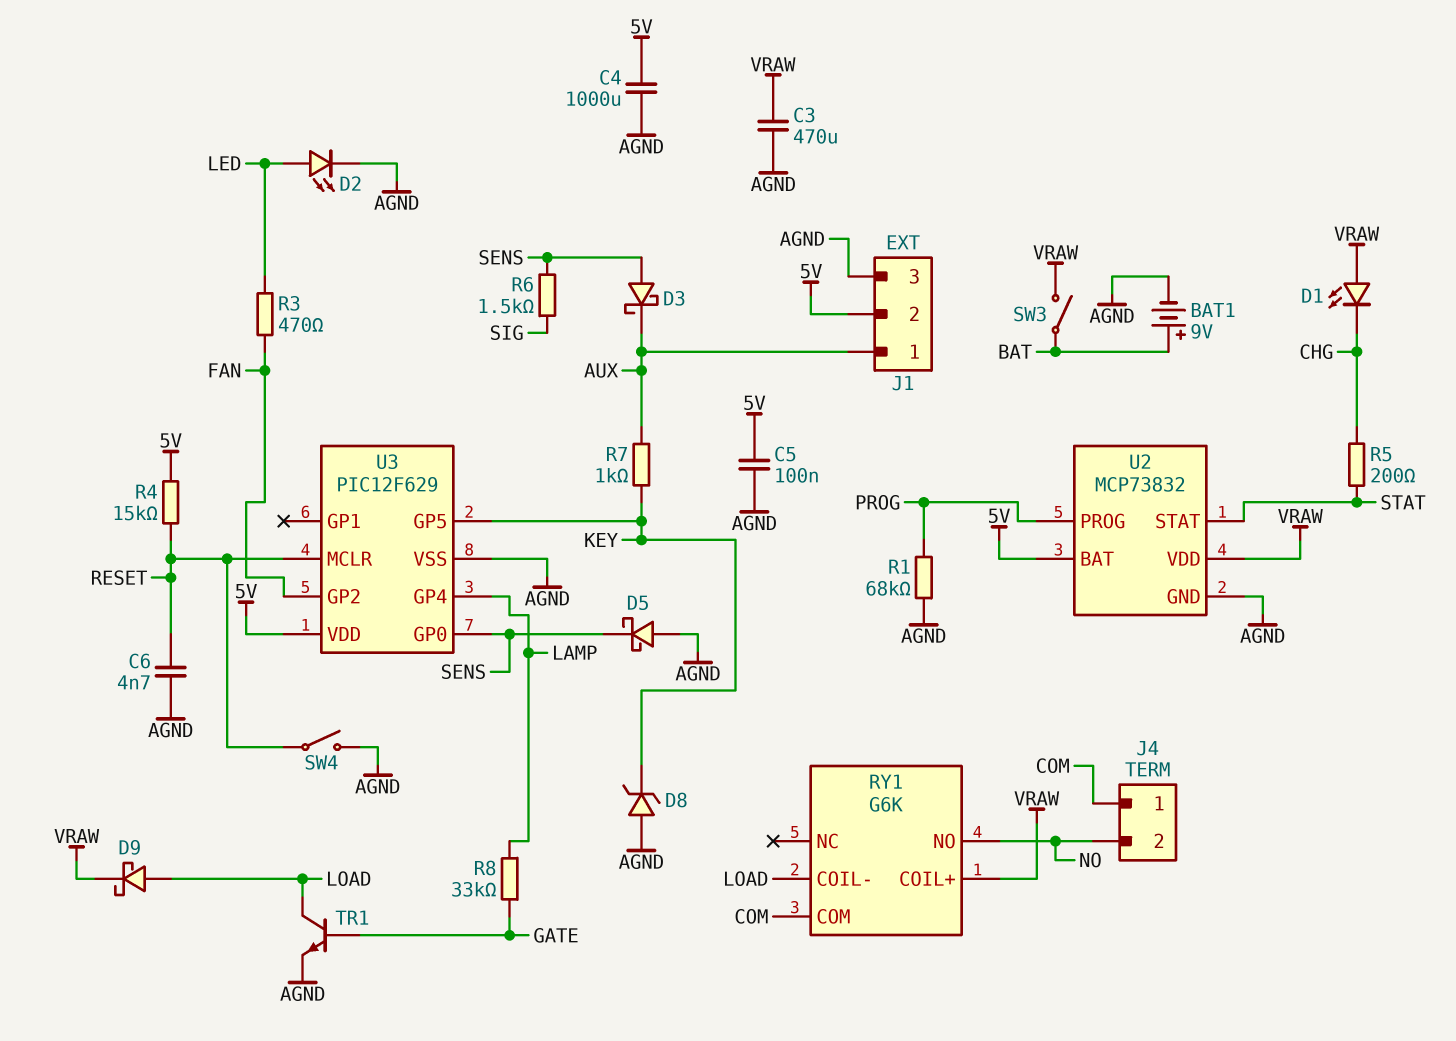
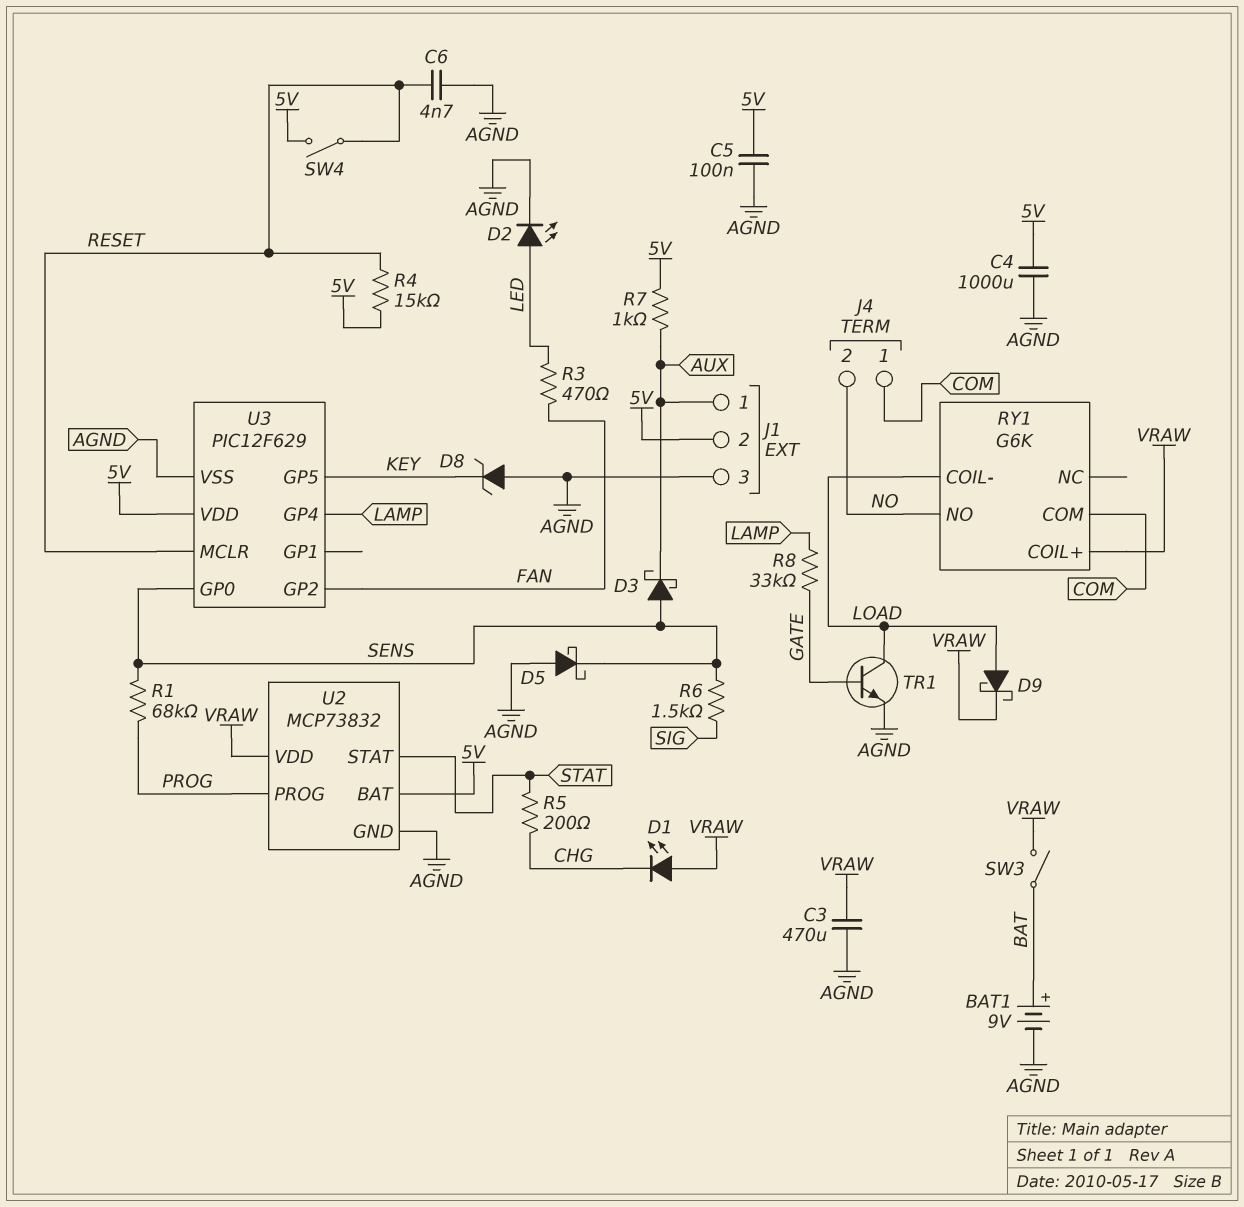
R1: 68k (AGND, PROG) -> 68k (PROG, SENS)
R7: 1k (AUX, KEY) -> 1k (5V, AUX)
SW4: switch (AGND, RESET) -> switch (5V, RESET)

